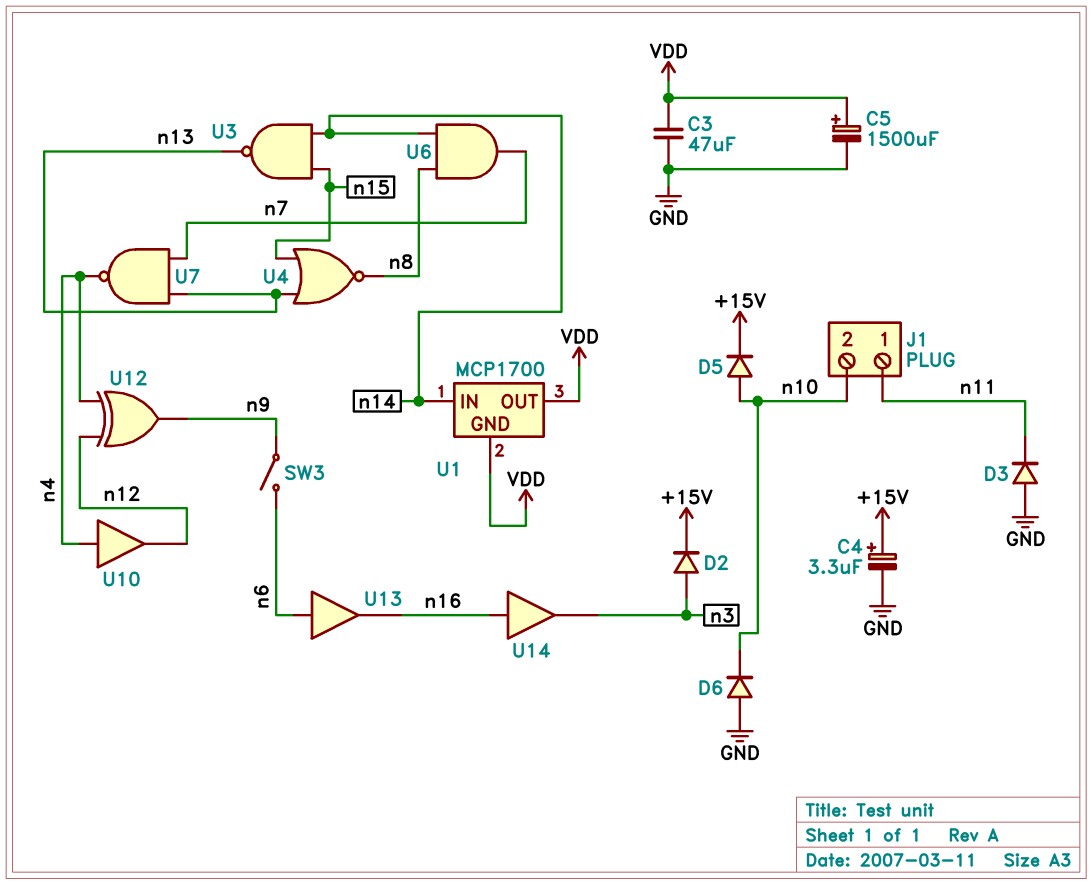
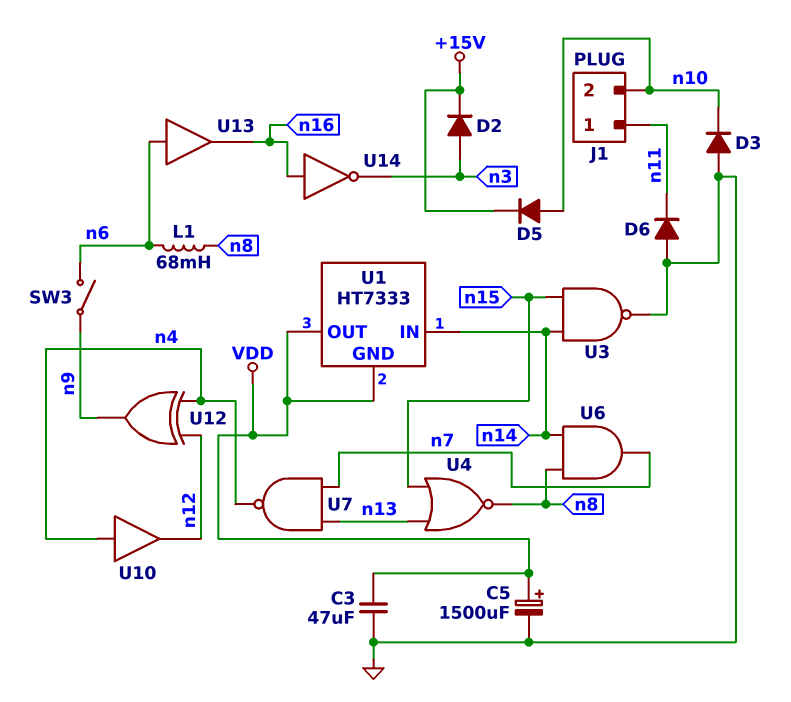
C4: 3.3uF (plus +15V, minus GND) -> none
D3: diode (A GND, K n11) -> diode (A GND, K n10)
D6: diode (A GND, K n10) -> diode (A GND, K n11)
L1: none -> 68mH (n6, n8)
U1: MCP1700 -> HT7333
U3: NAND (in n14, in n15, out n13) -> NAND (in n14, in n15, out GND)
U14: buffer (in n16, out n3) -> NOT (in n16, out n3)

